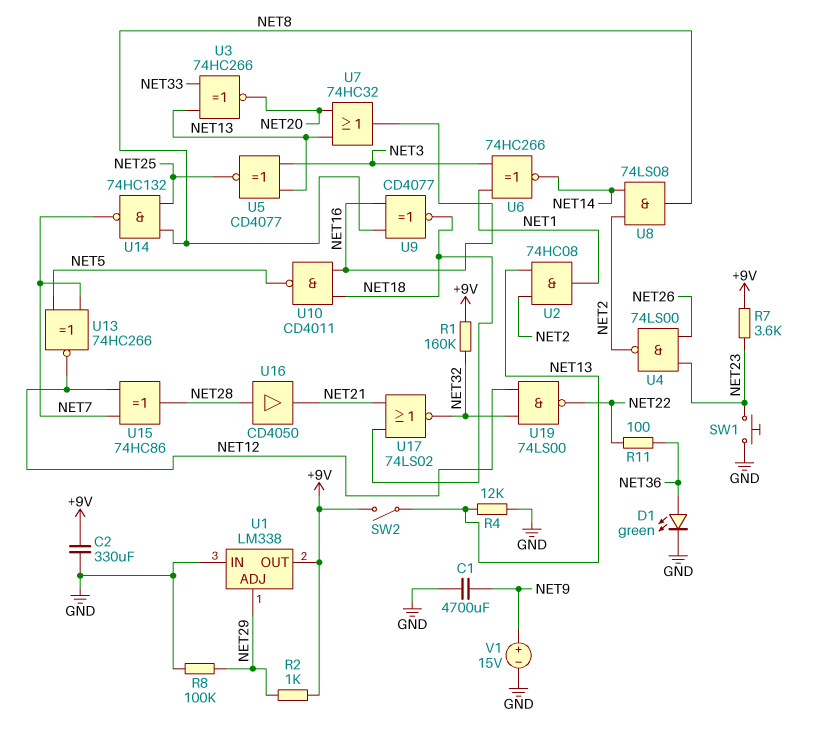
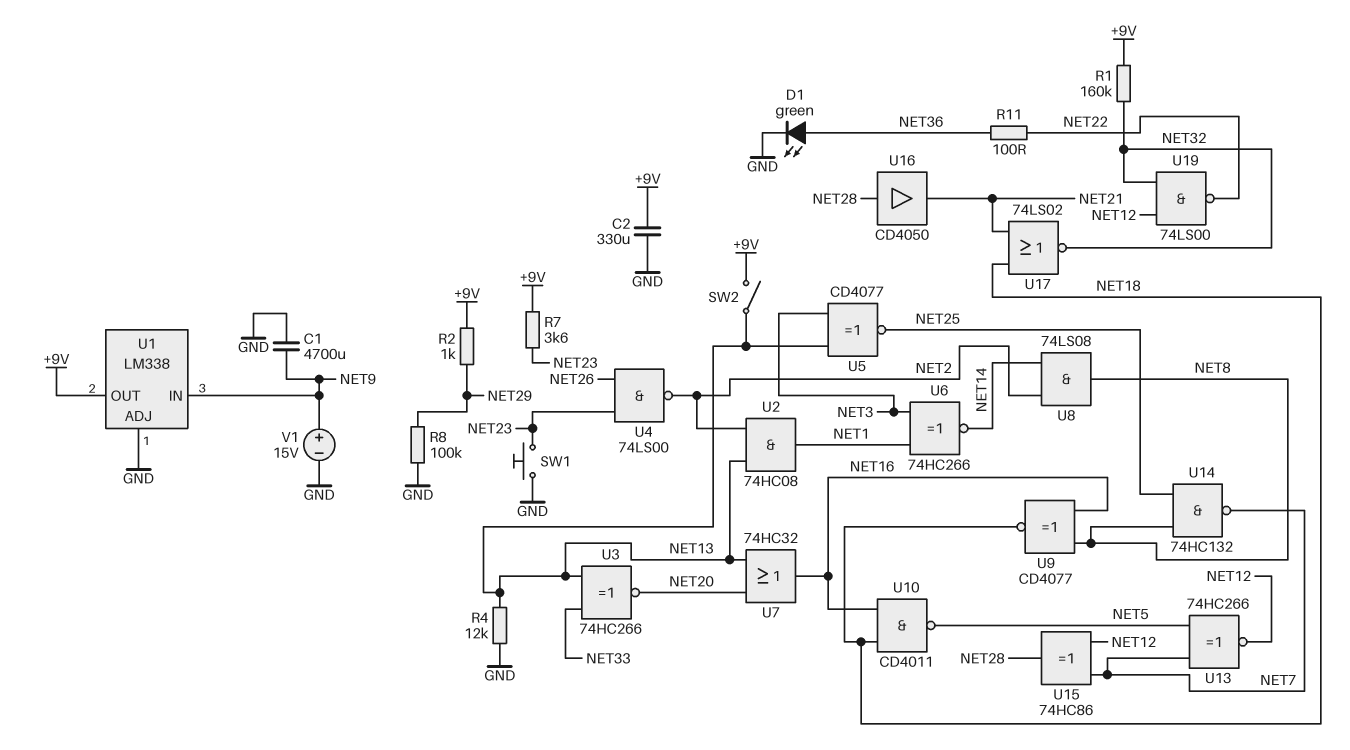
U1 pin ADJ: NET29 -> GND
U1 pin IN: GND -> NET9

